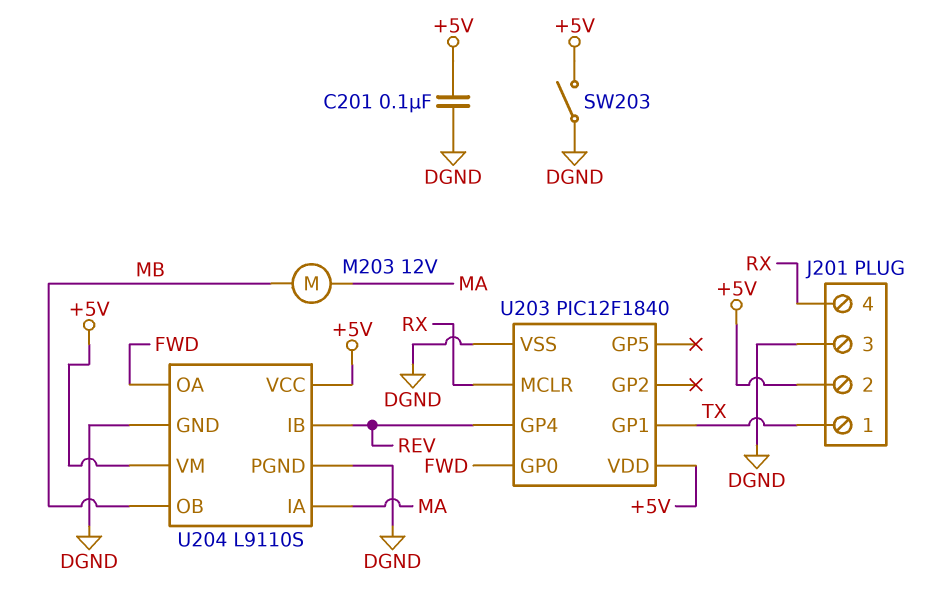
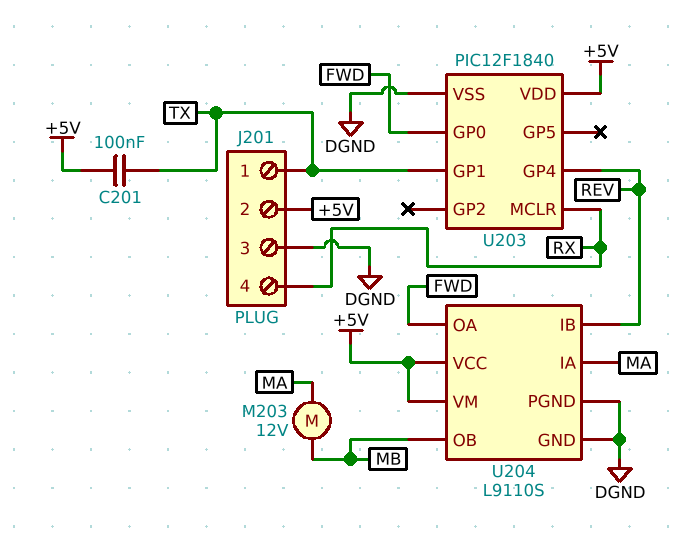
C201: 100nF (+5V, DGND) -> 100nF (+5V, TX)
SW203: switch (+5V, DGND) -> none

